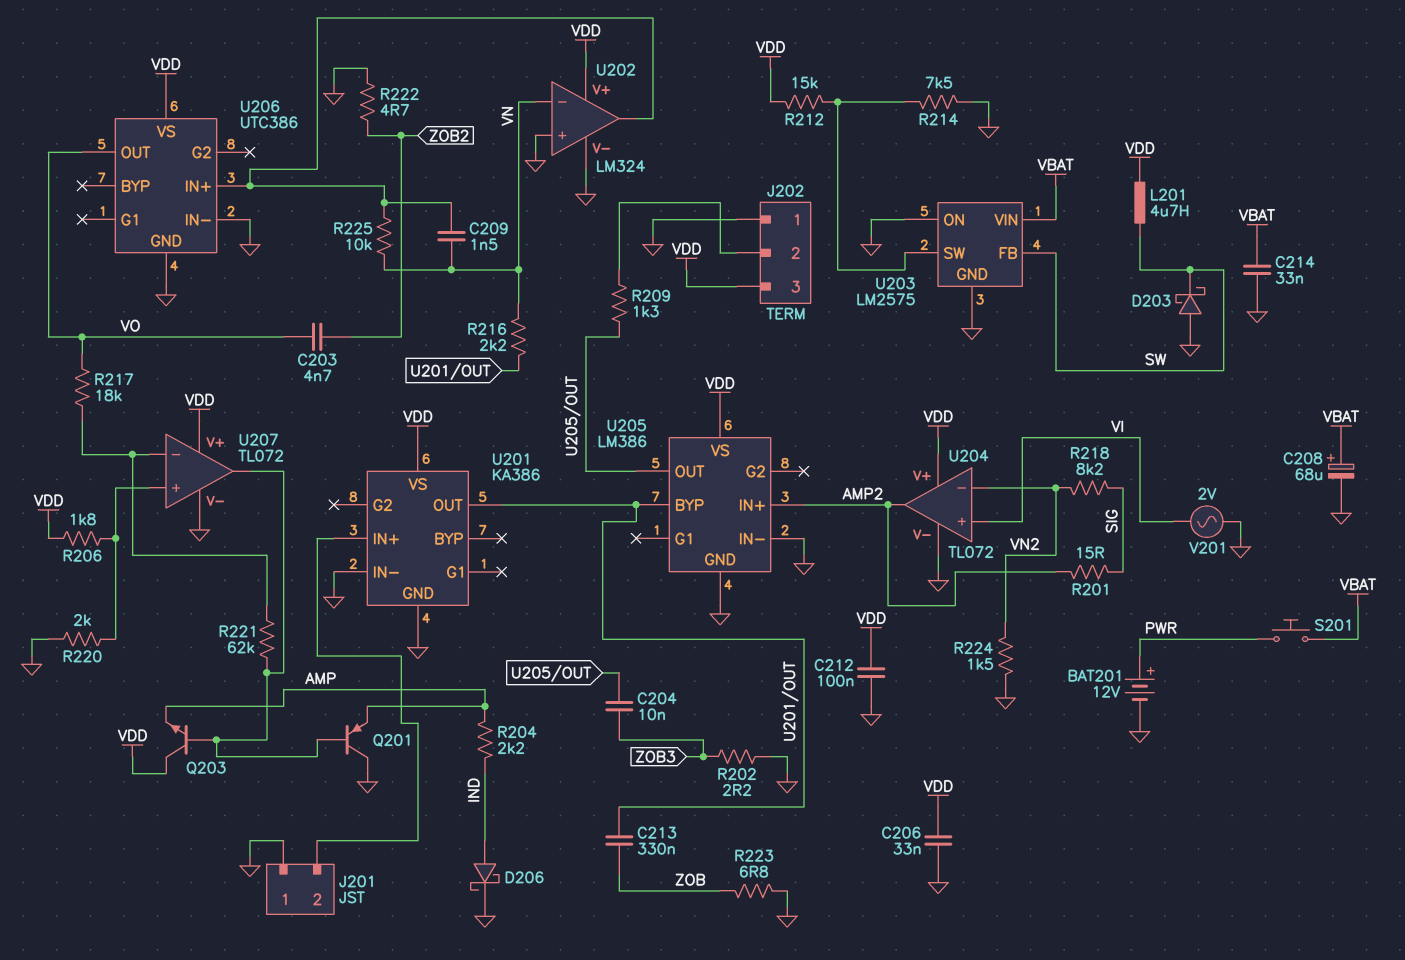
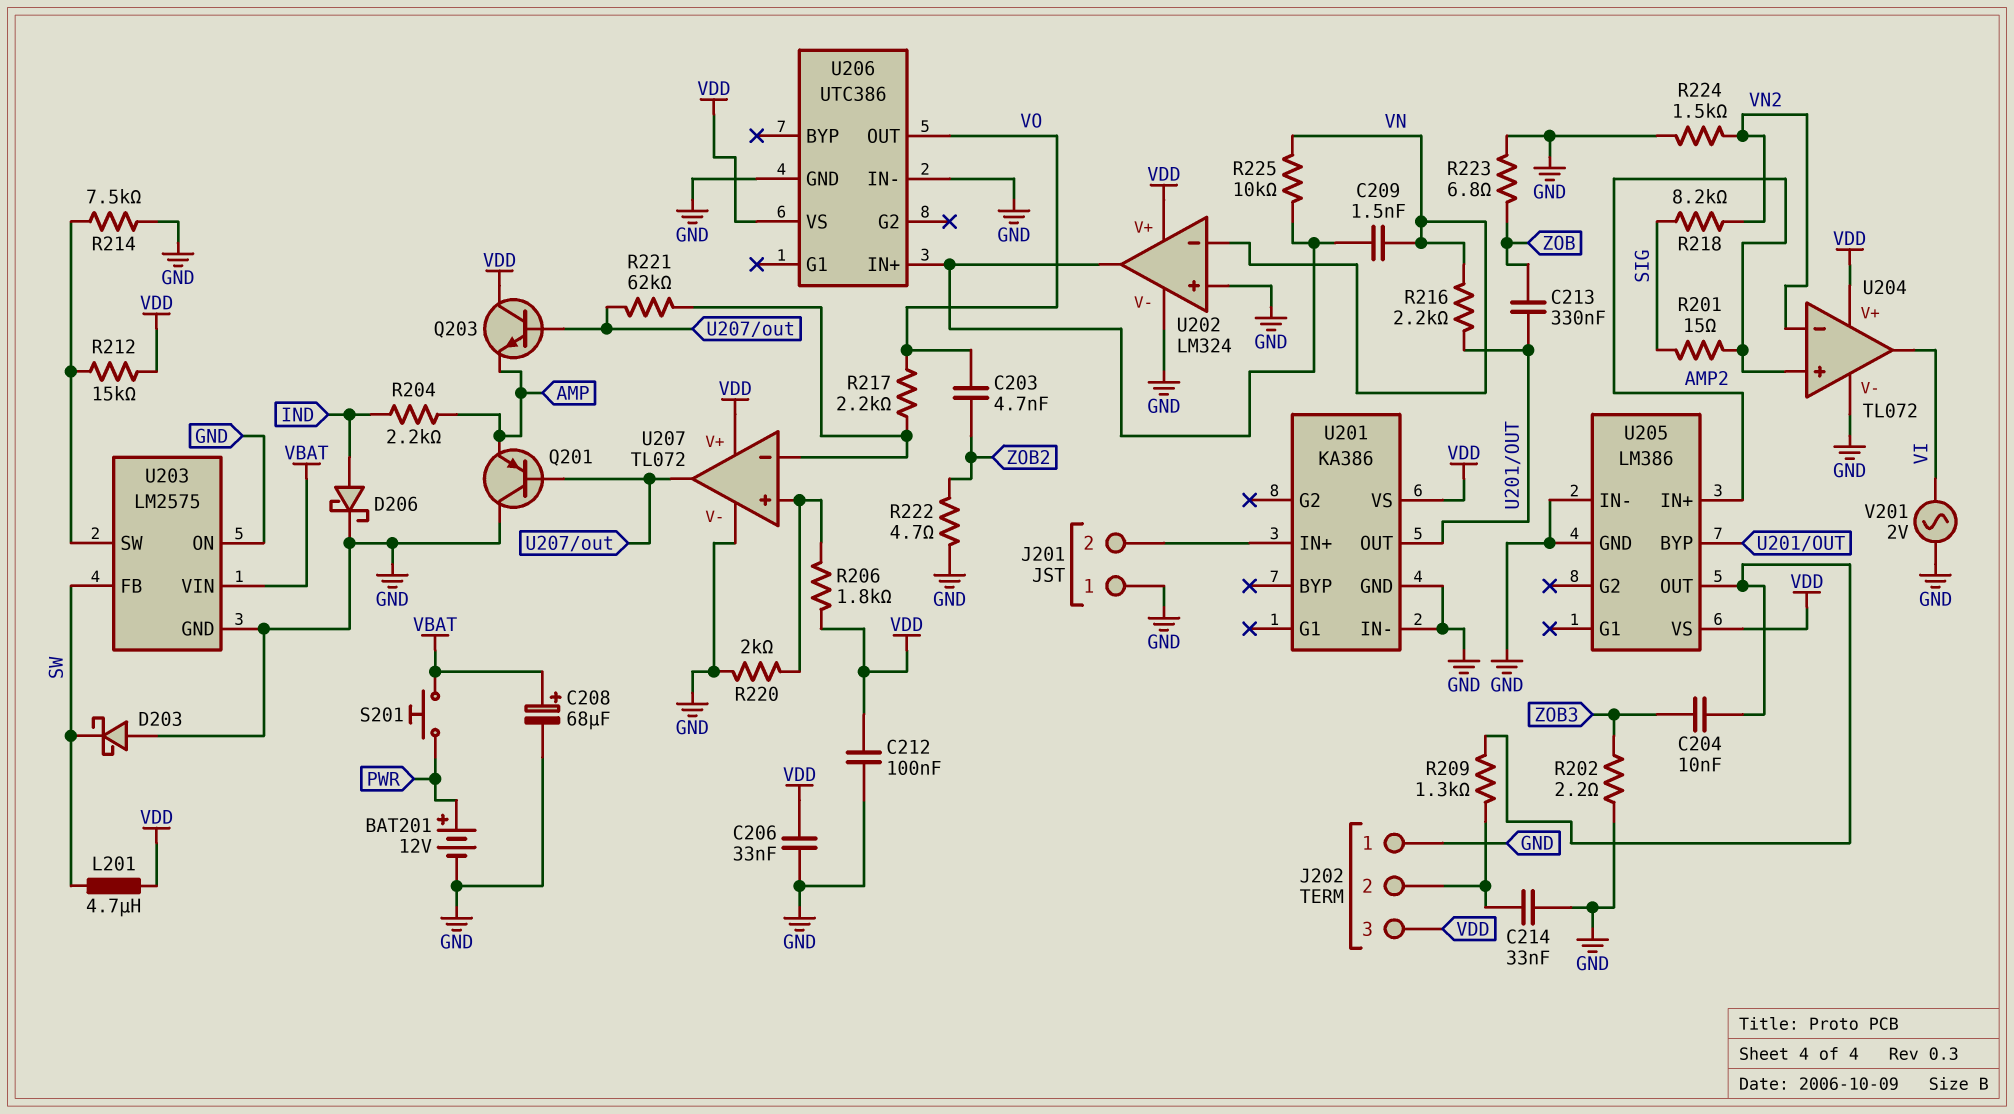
C214: 33nF (GND, VBAT) -> 33nF (GND, J202/2)
R217: 18k (U207/in-, VO) -> 2.2k (U207/in-, VO)
U204 pin in+: VI -> AMP2
U204 pin out: AMP2 -> VI

